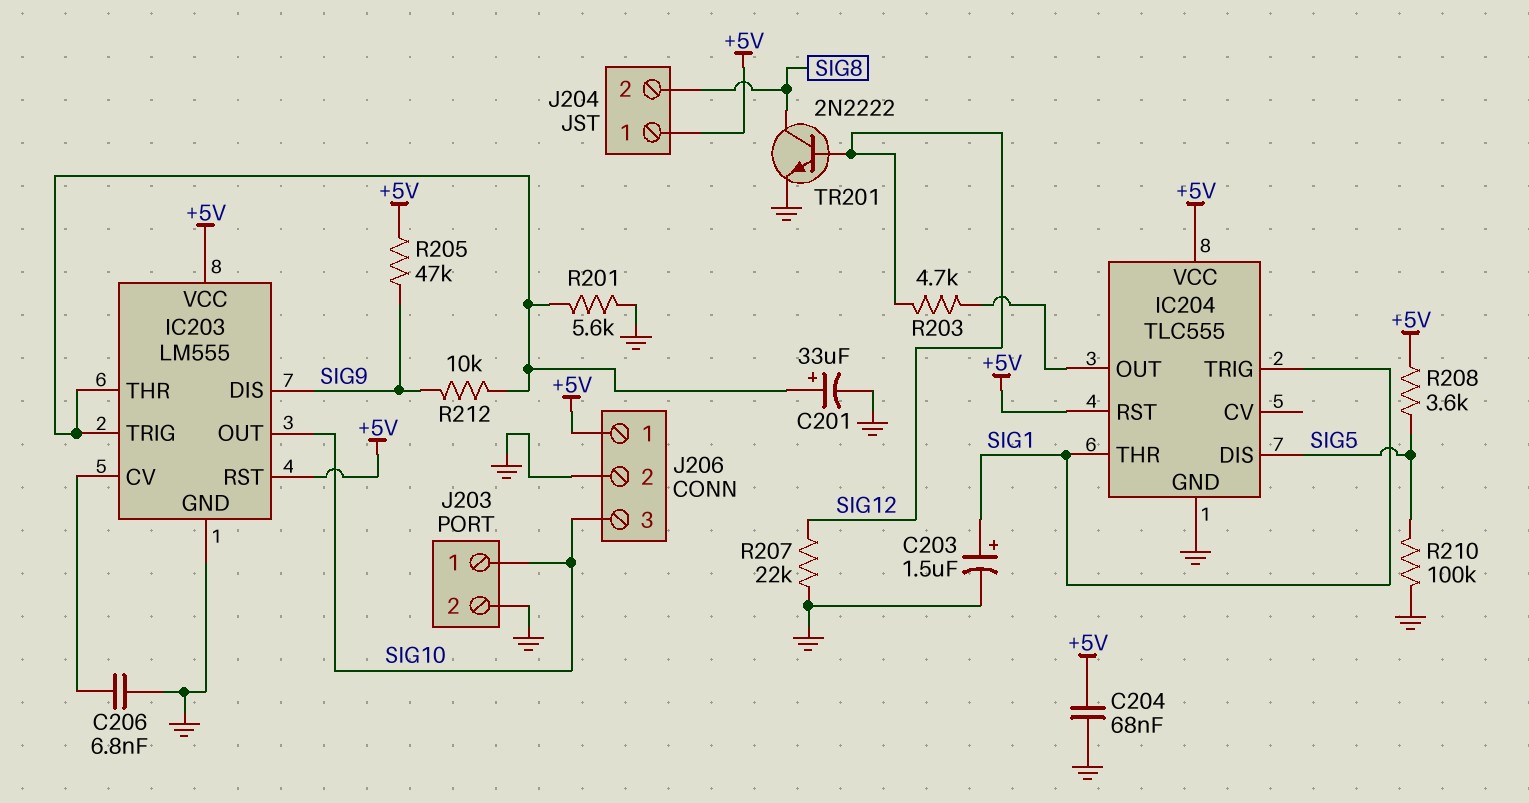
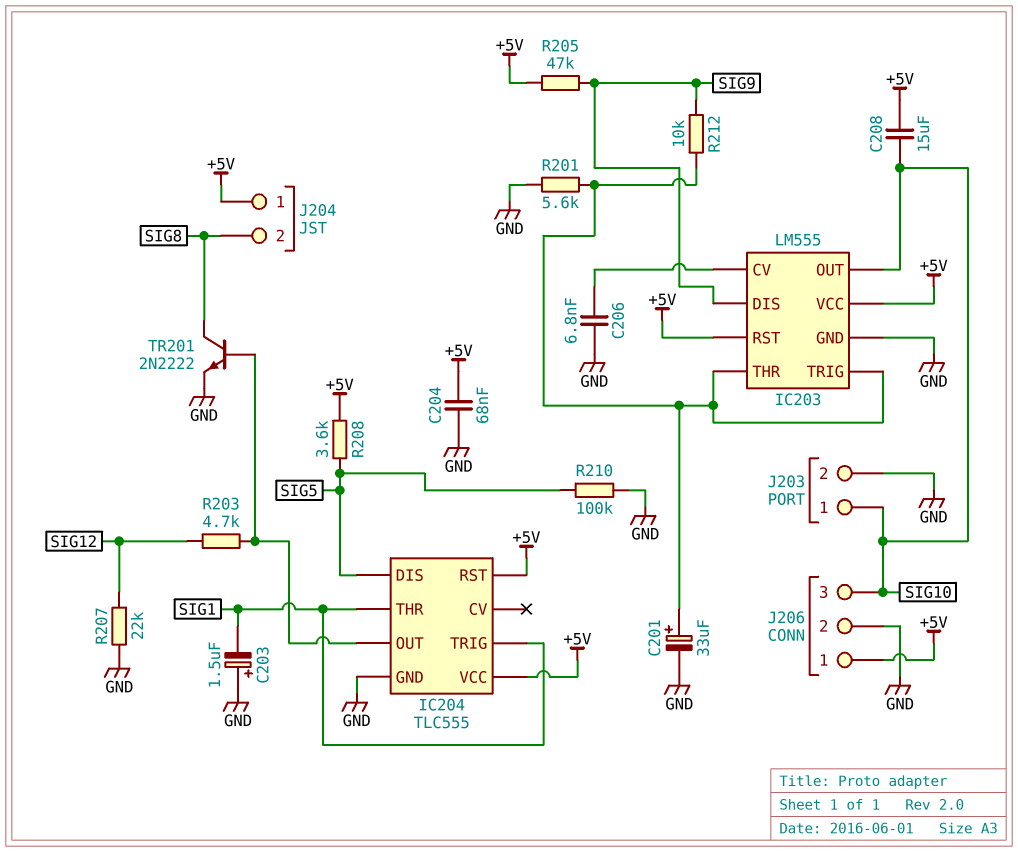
C203: 1.5uF (plus SIG1, minus GND) -> 1.5uF (plus GND, minus SIG1)
C208: none -> 15uF (+5V, SIG10)
TR201: NPN 2N2222 (B SIG12, C SIG8, E GND) -> NPN 2N2222 (B IC204/OUT, C SIG8, E GND)

